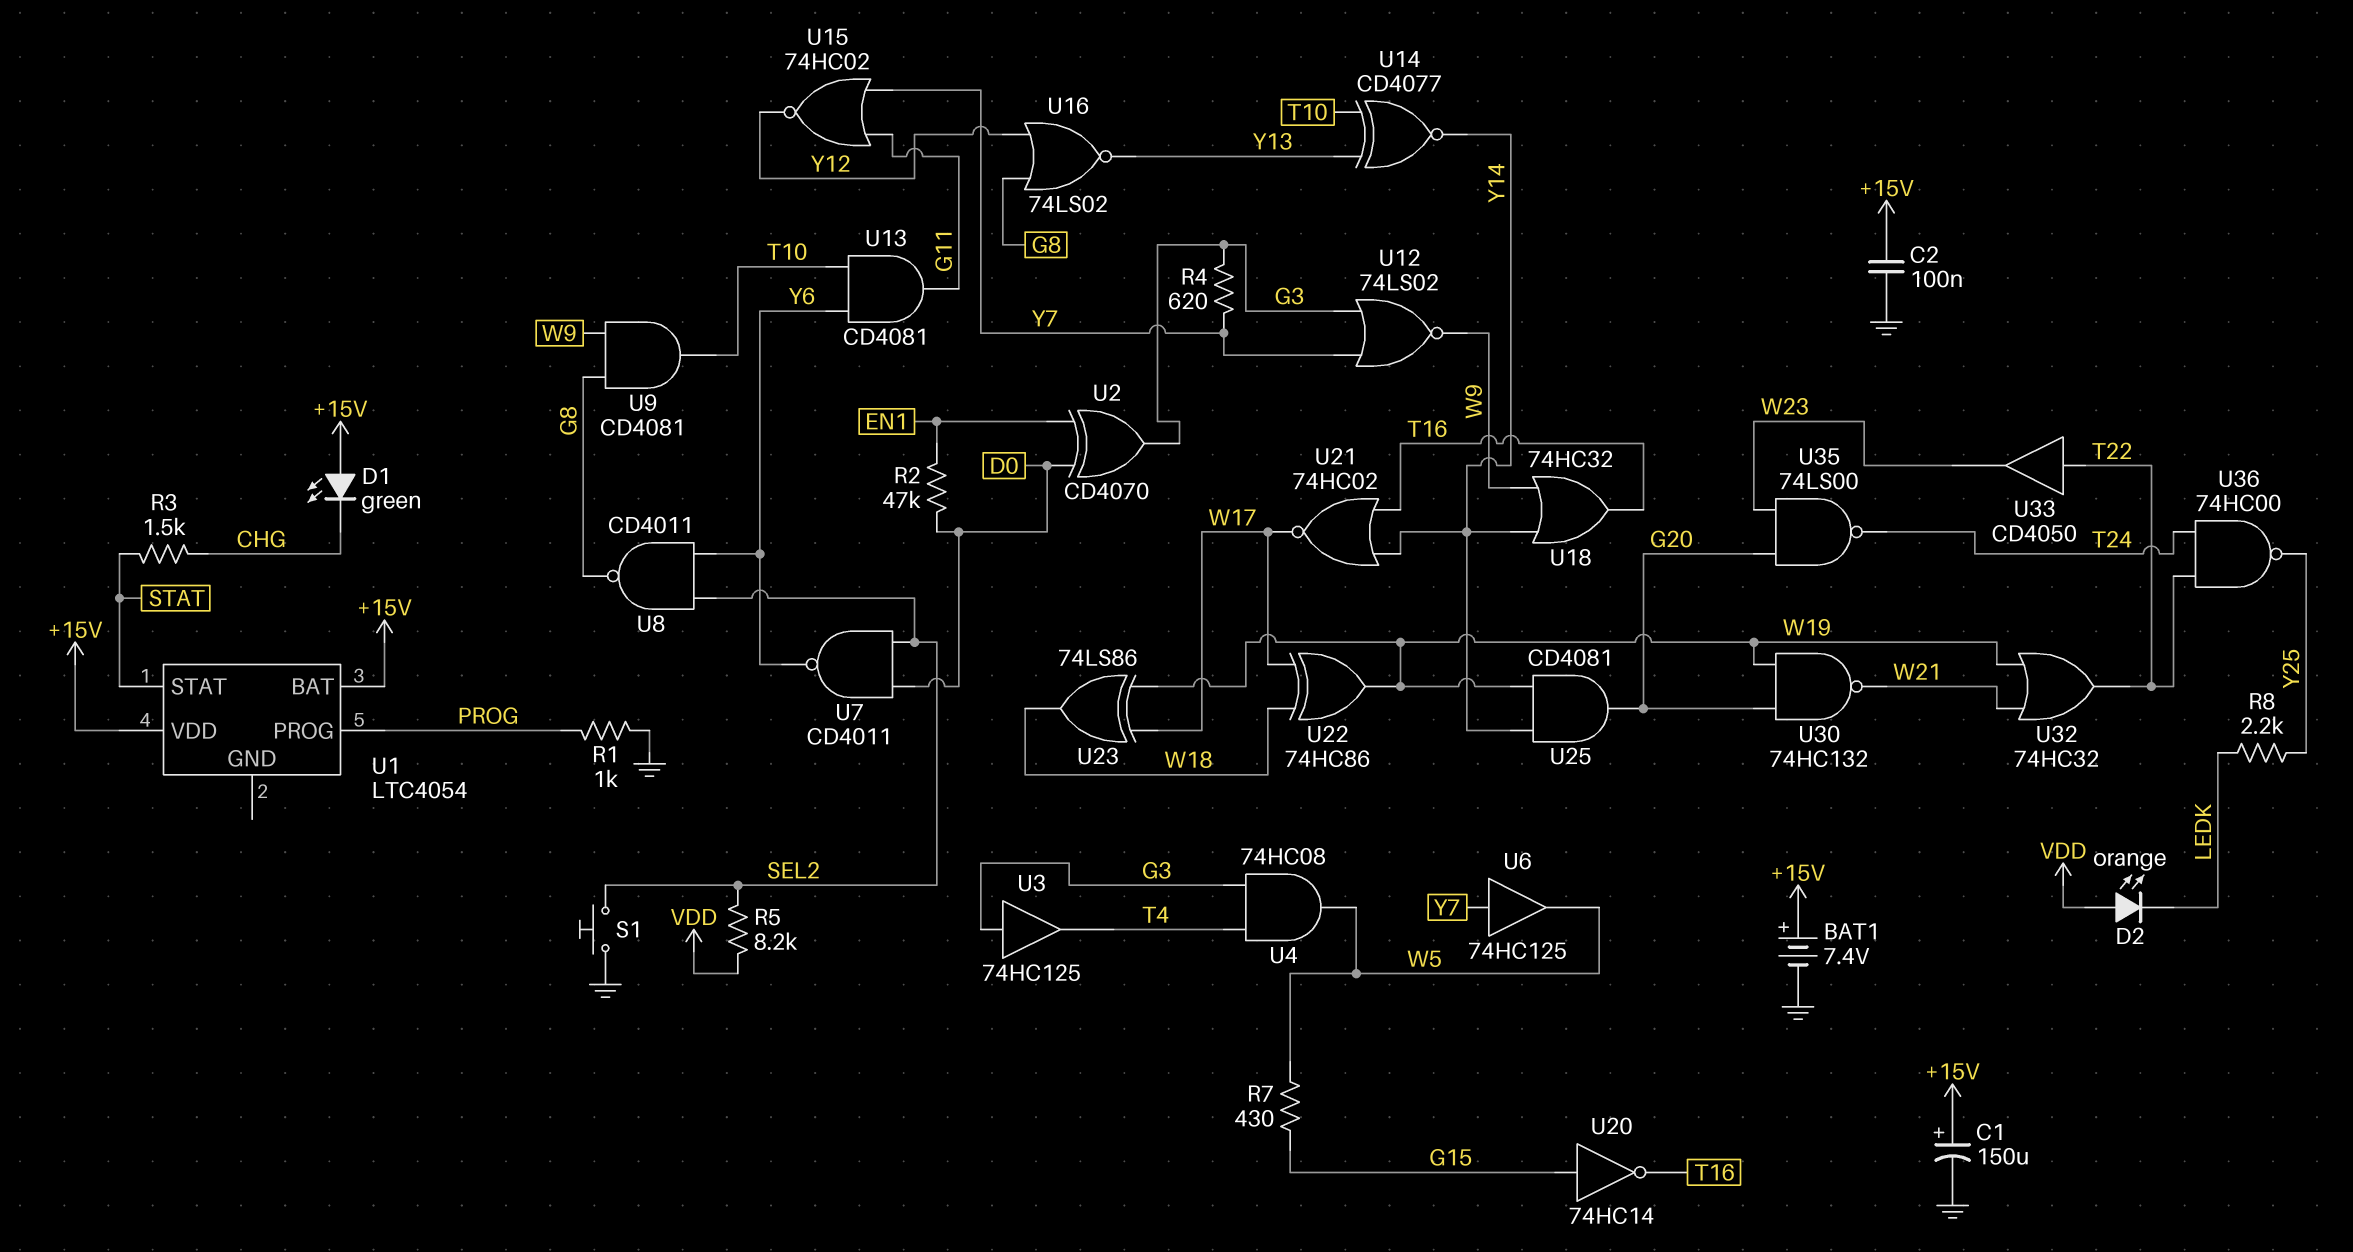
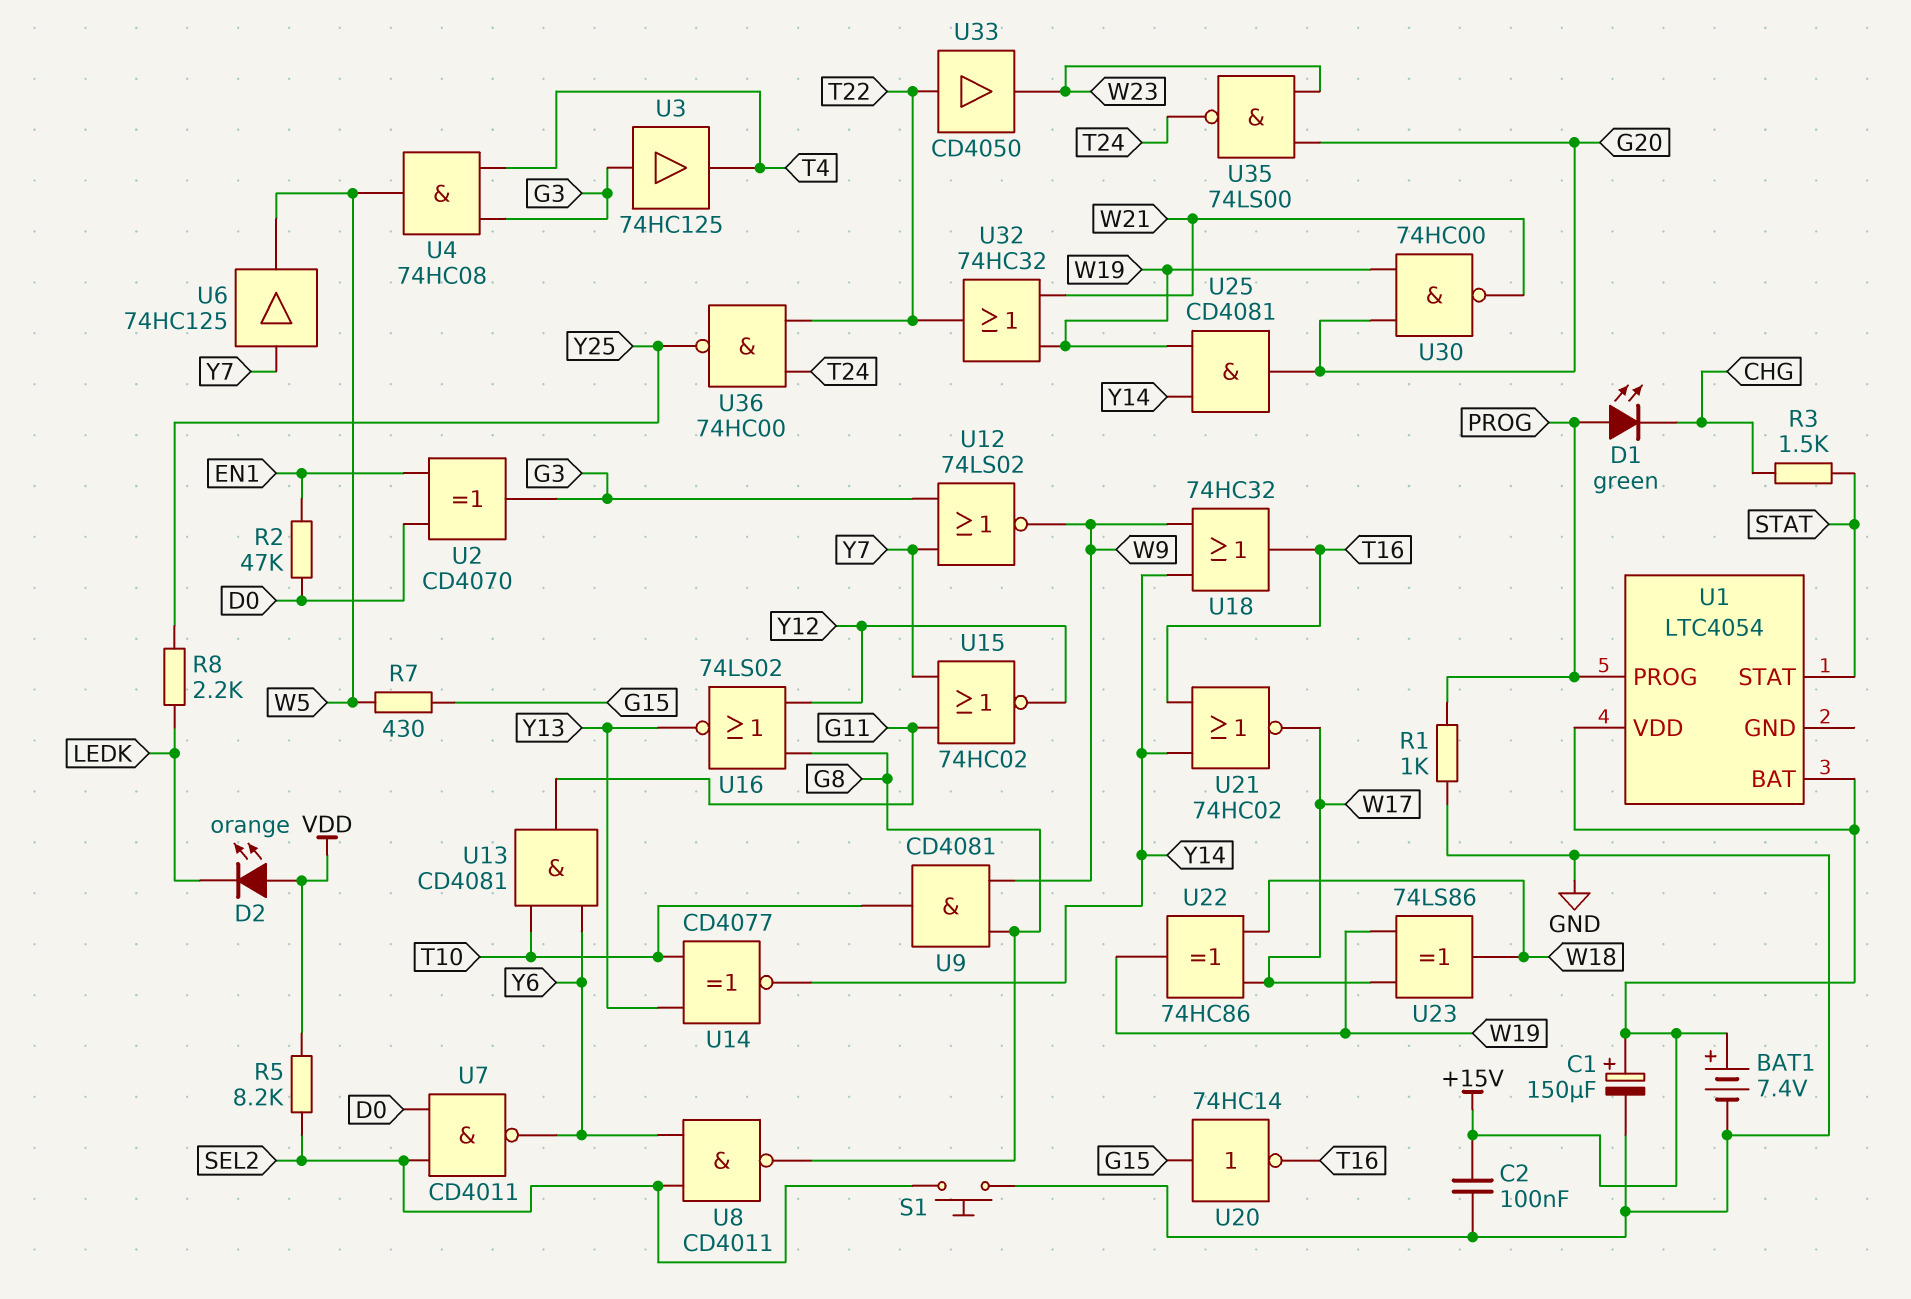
D1: LED green (A +15V, K CHG) -> LED green (A PROG, K CHG)
R4: 620 (G3, Y7) -> none
U30: NAND 74HC132 (in G20, in W19, out W21) -> NAND 74HC00 (in G20, in W19, out W21)

